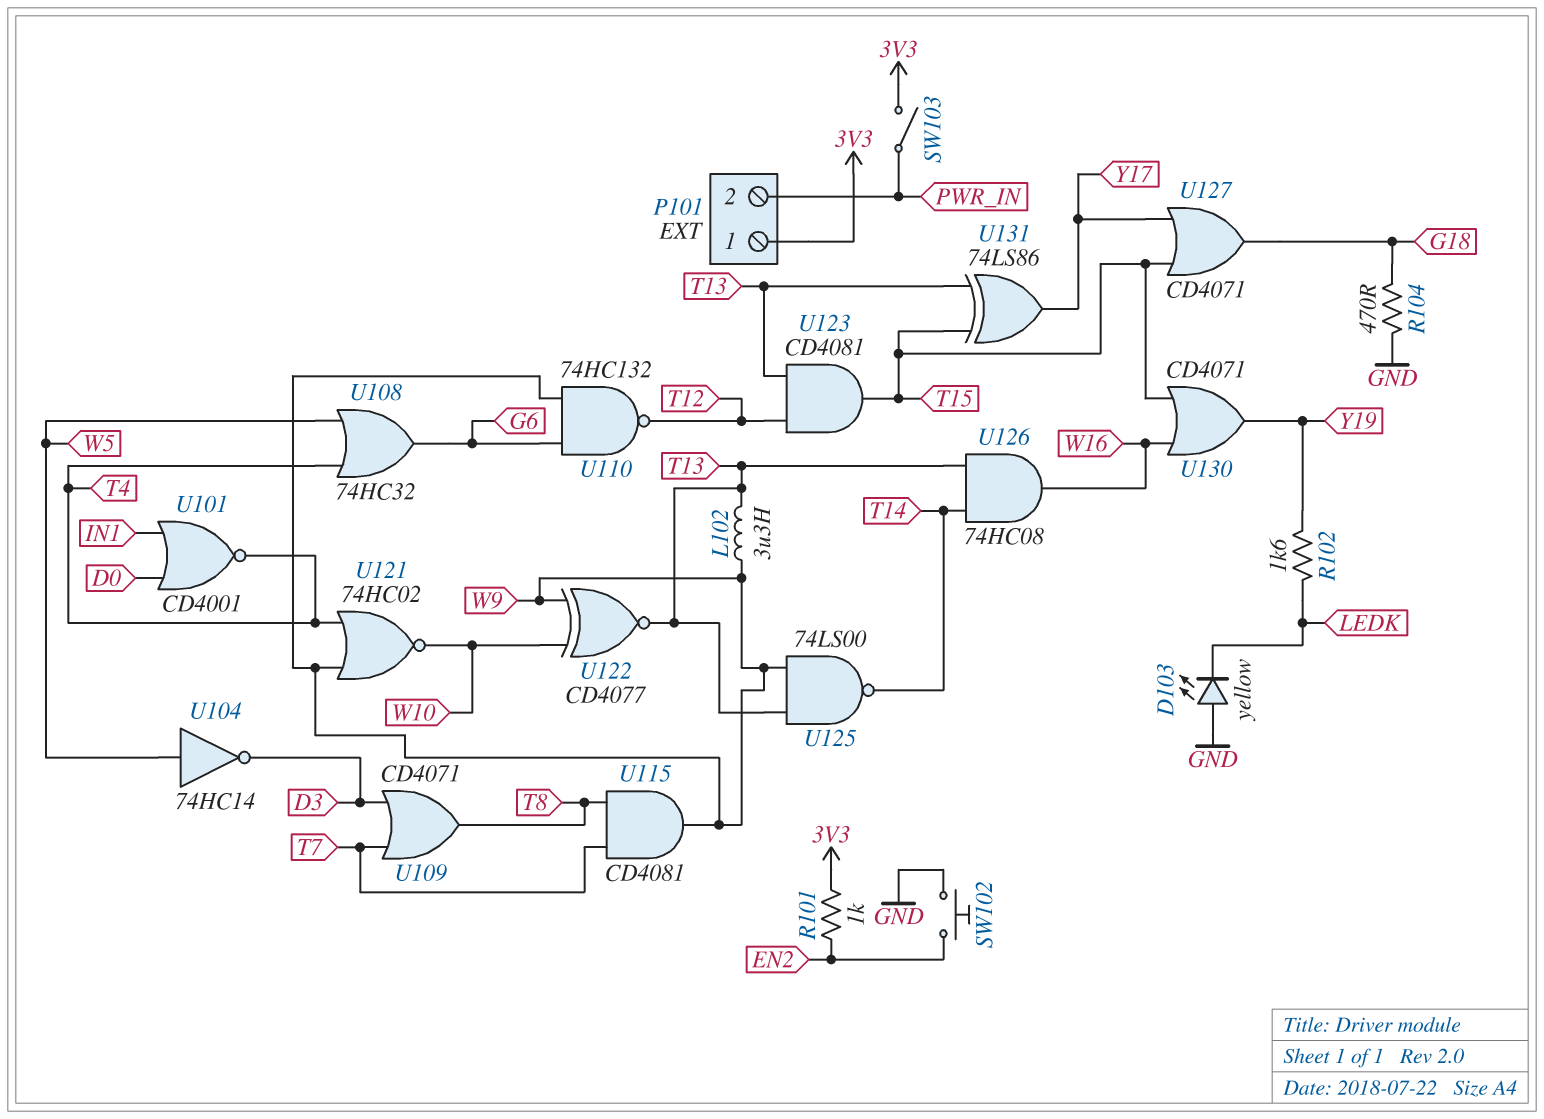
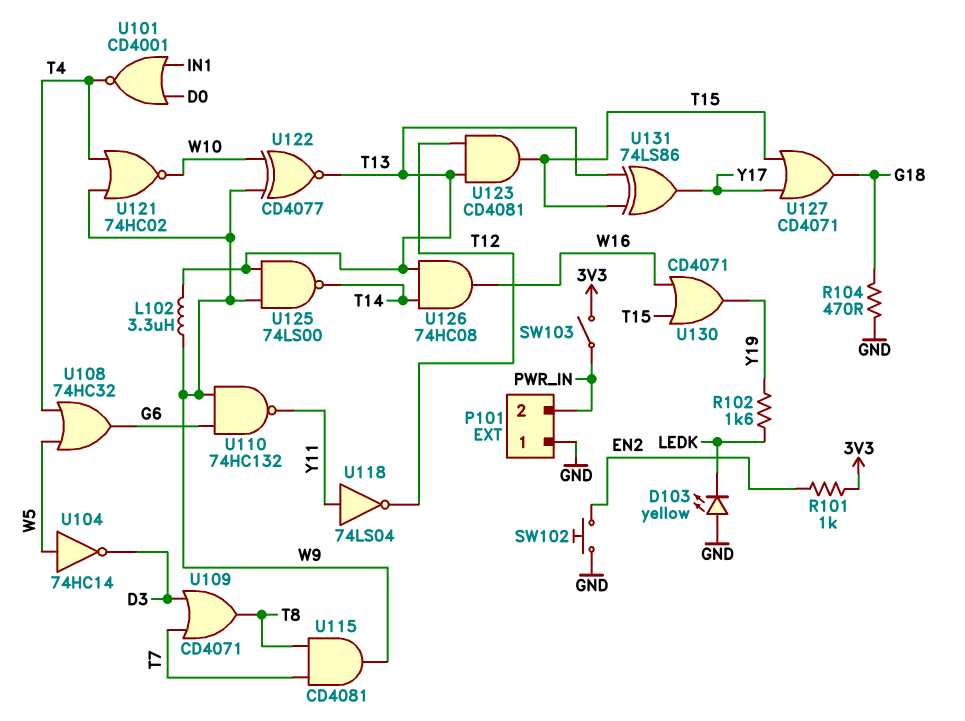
P101 pin 1: 3V3 -> GND
U110: NAND 74HC132 (in G6, in W9, out T12) -> NAND 74HC132 (in G6, in W9, out Y11)
U118: none -> NOT 74LS04 (in Y11, out T12)

